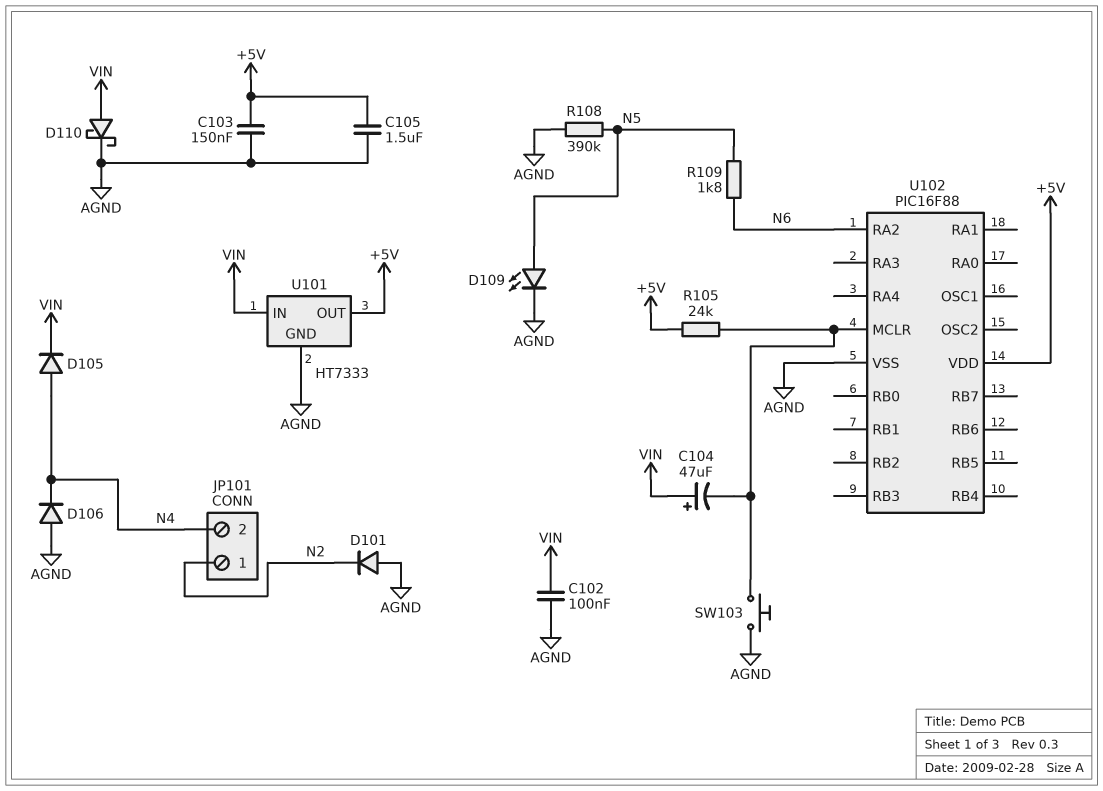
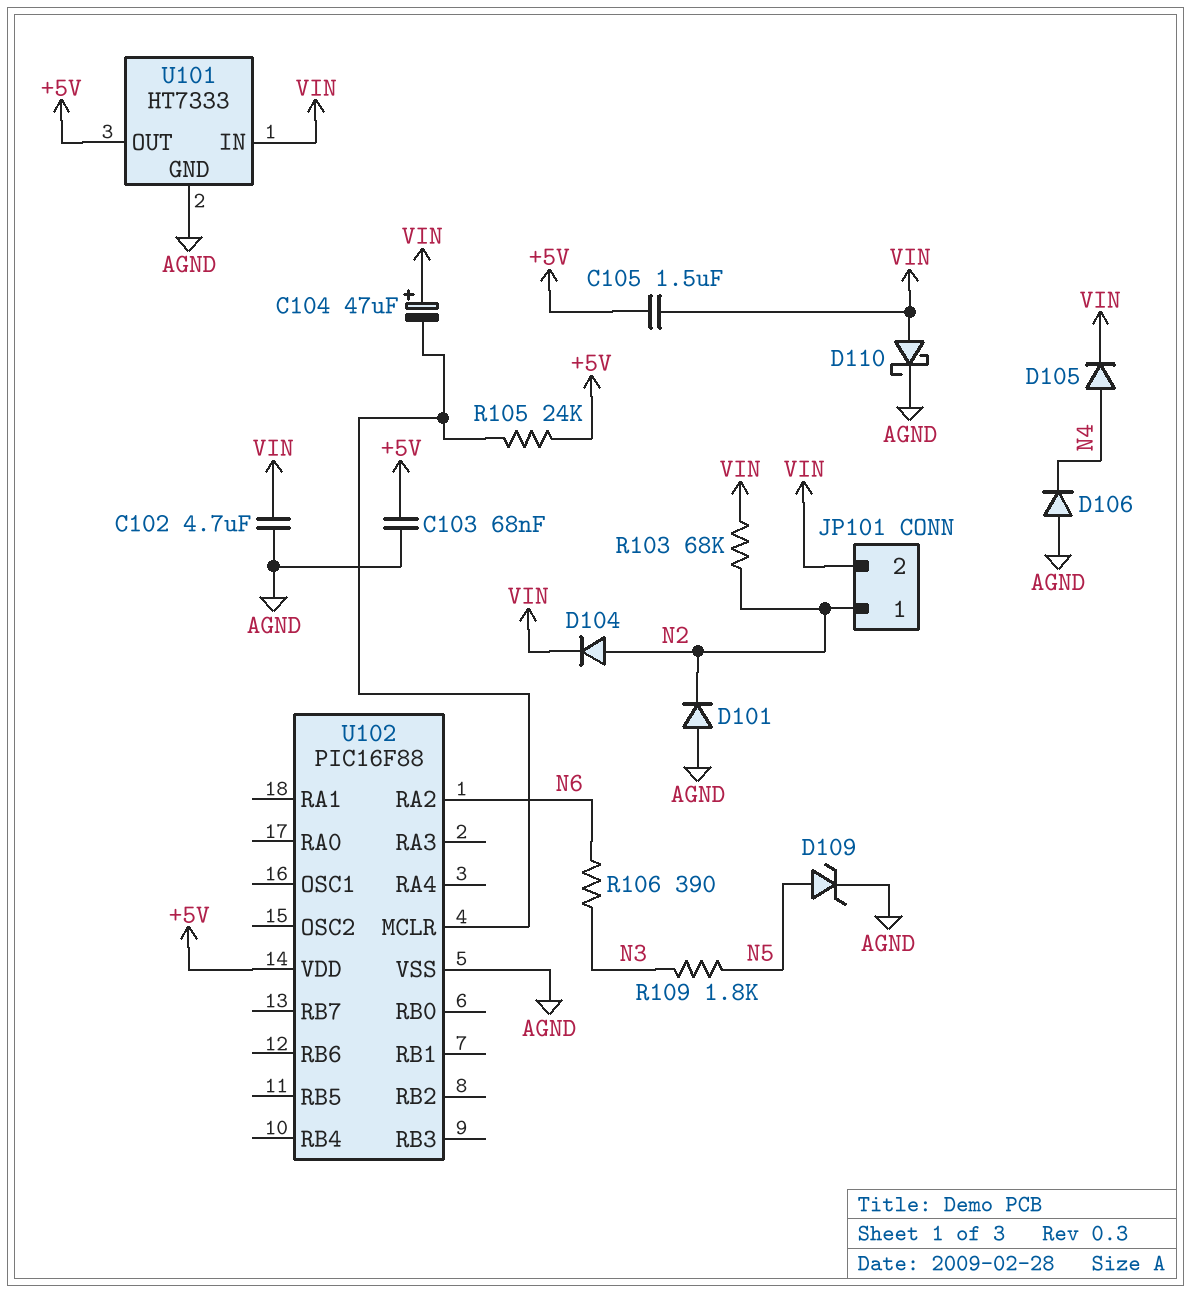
C102: 100nF (AGND, VIN) -> 4.7uF (AGND, VIN)
C103: 150nF (+5V, AGND) -> 68nF (+5V, AGND)
C105: 1.5uF (+5V, AGND) -> 1.5uF (+5V, VIN)
D104: none -> diode (A N2, K VIN)
D109: LED (A N5, K AGND) -> zener (A N5, K AGND)
JP101 pin 2: N4 -> VIN
R103: none -> 68k (N2, VIN)
R106: none -> 390 (N3, N6)
R108: 390k (AGND, N5) -> none
R109: 1.8k (N5, N6) -> 1.8k (N3, N5)
SW103: button (AGND, U102/MCLR) -> none

